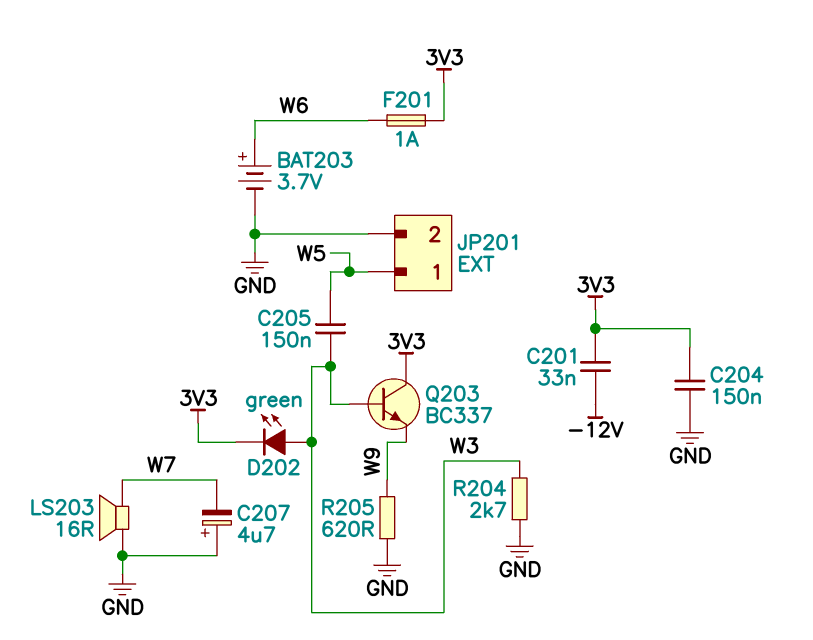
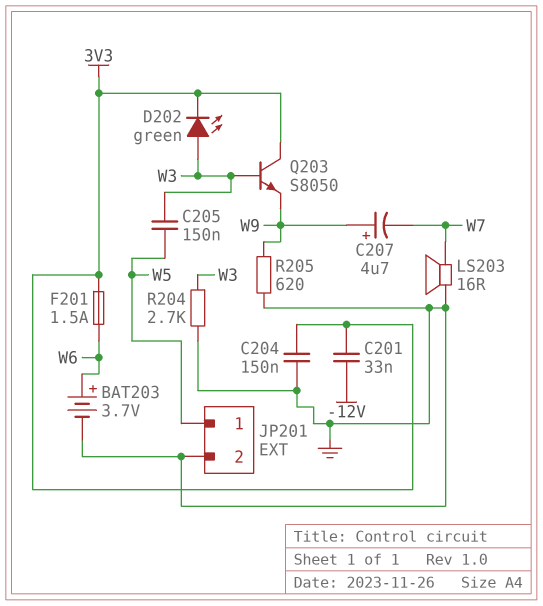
C207: 4.7uF (plus GND, minus W7) -> 4.7uF (plus W9, minus W7)
F201: 1A (3V3, W6) -> 1.5A (3V3, W6)
Q203: NPN BC337 (B W3, C 3V3, E W9) -> NPN S8050 (B W3, C 3V3, E W9)

